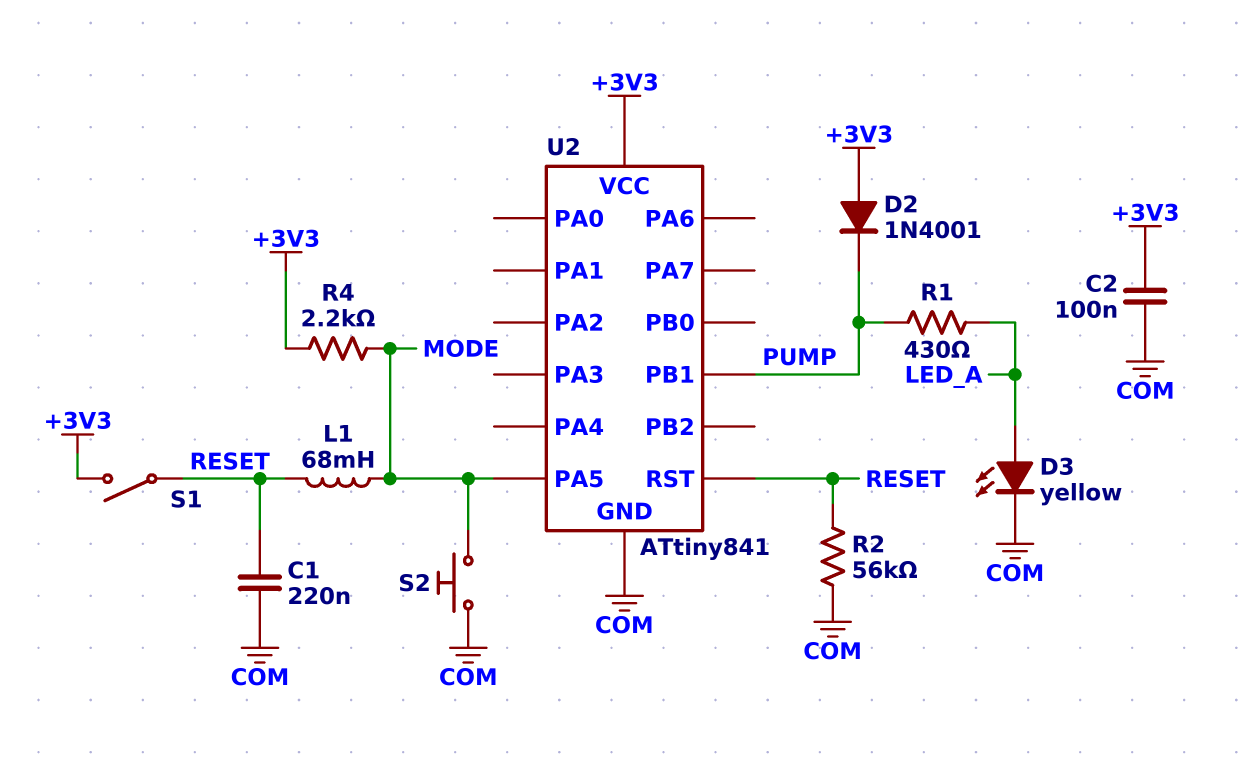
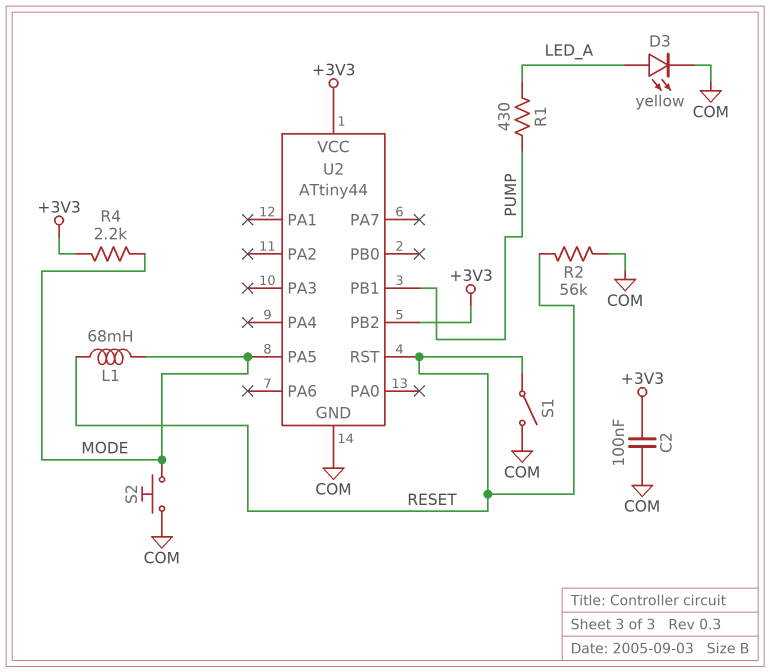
C1: 220nF (COM, RESET) -> none
D2: diode 1N4001 (A +3V3, K PUMP) -> none
S1: switch (+3V3, RESET) -> switch (COM, RESET)
U2: ATtiny841 -> ATtiny44
U2 pin PB2: none -> +3V3

